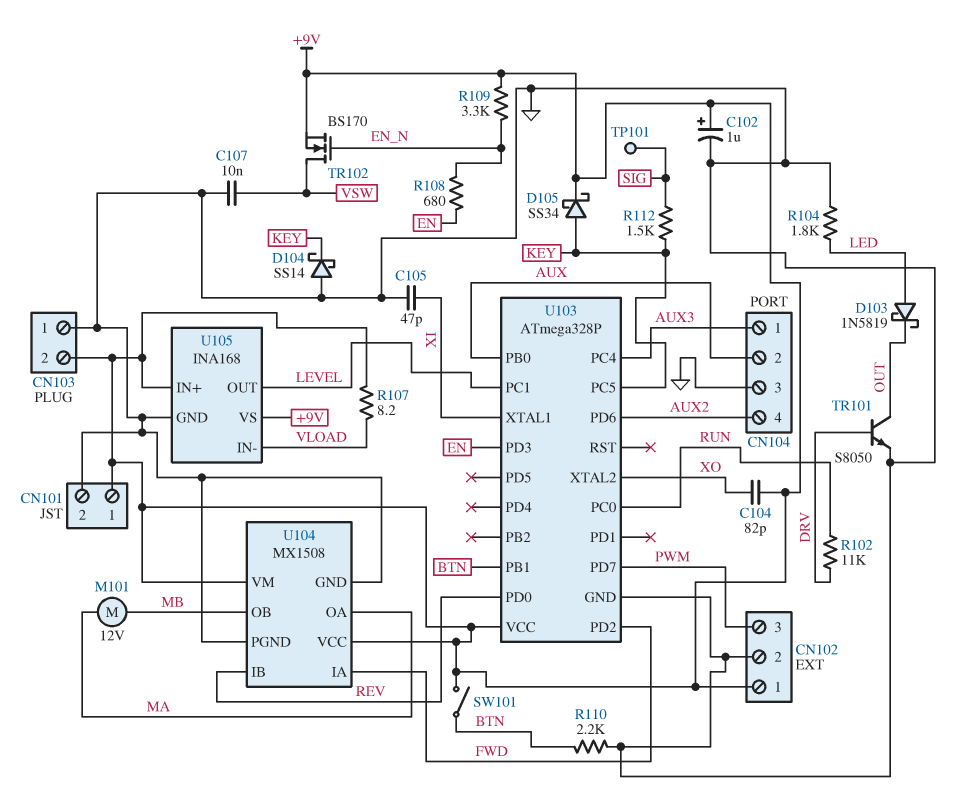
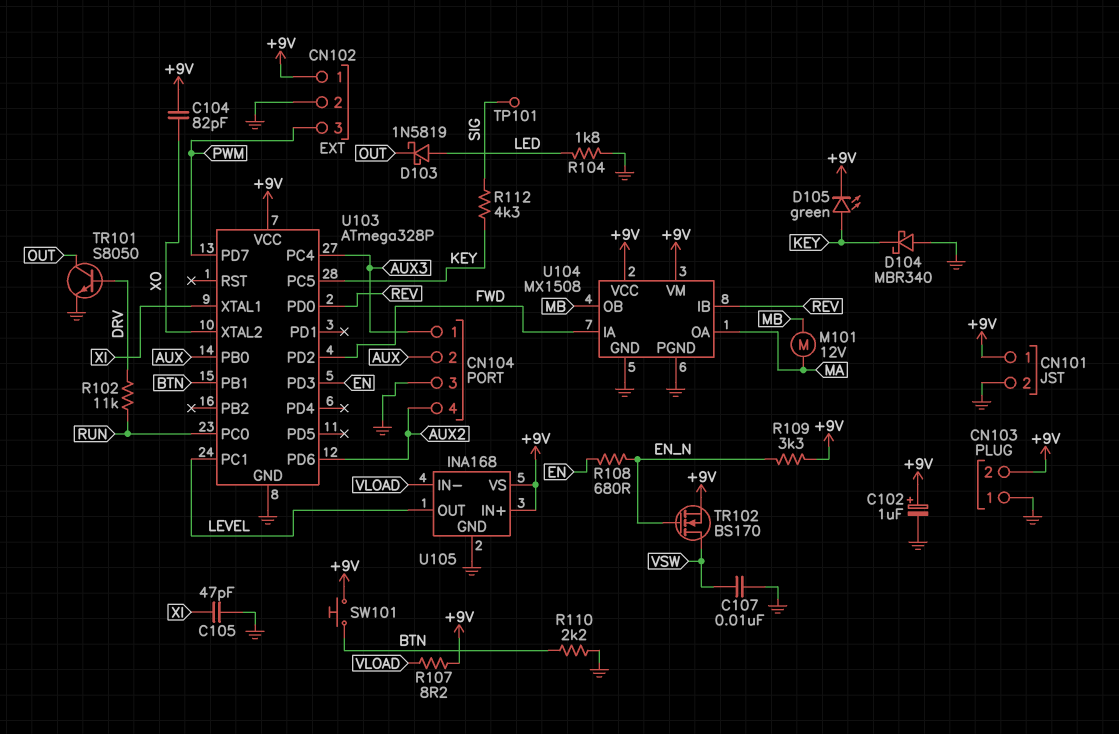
D104: schottky SS14 (A GND, K KEY) -> schottky MBR340 (A GND, K KEY)
D105: schottky SS34 (A KEY, K +9V) -> LED green (A KEY, K +9V)
R112: 1.5k (KEY, SIG) -> 4.3k (KEY, SIG)
SW101: switch (+9V, BTN) -> button (+9V, BTN)

